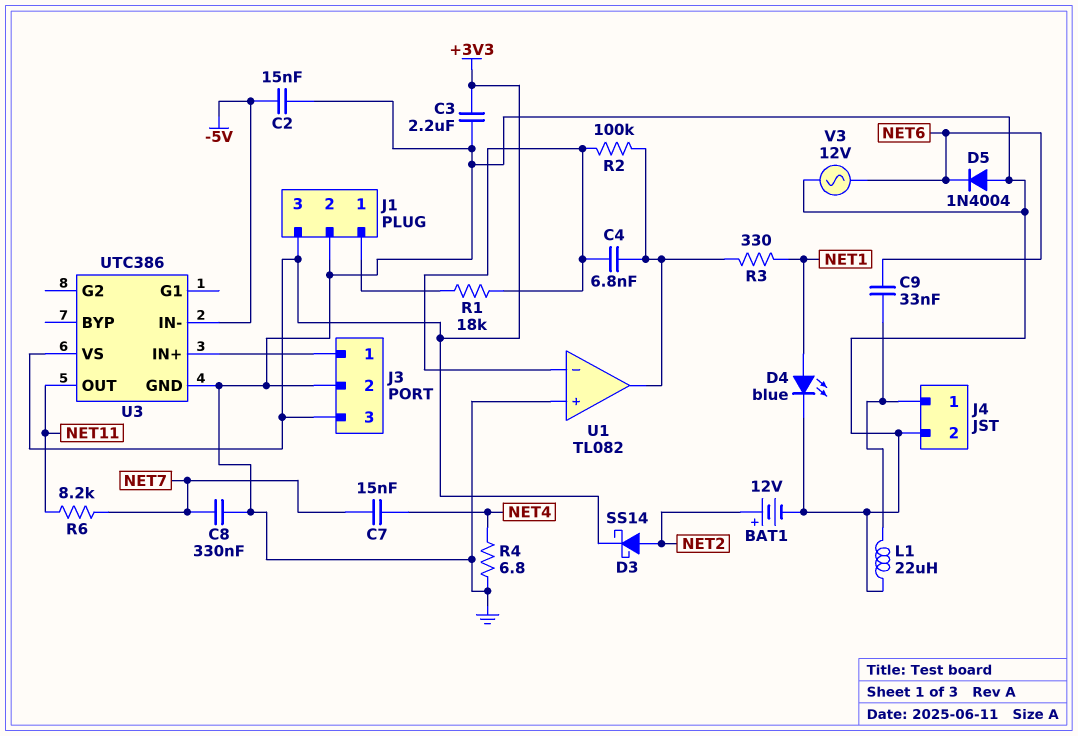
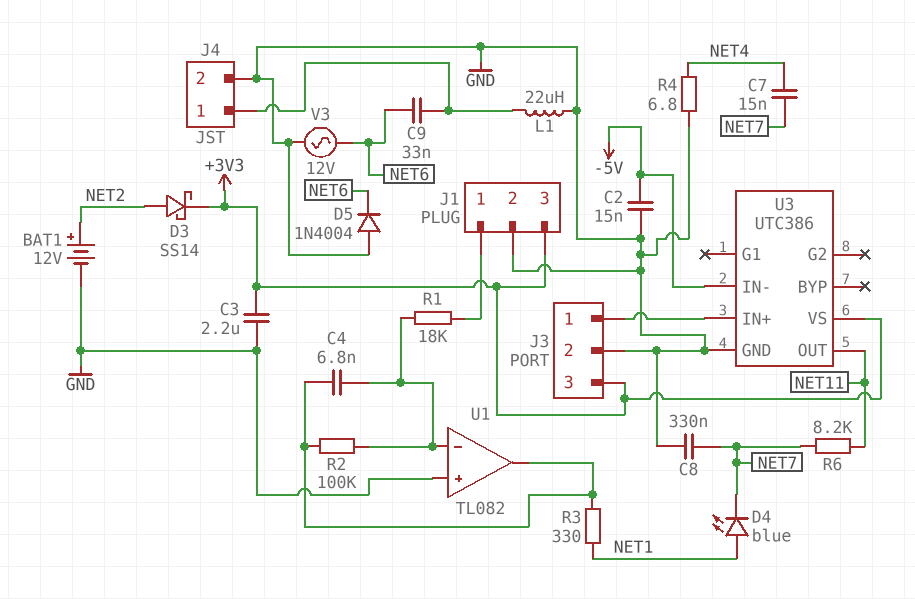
D4: LED blue (A NET1, K GND) -> LED blue (A NET1, K NET7)

